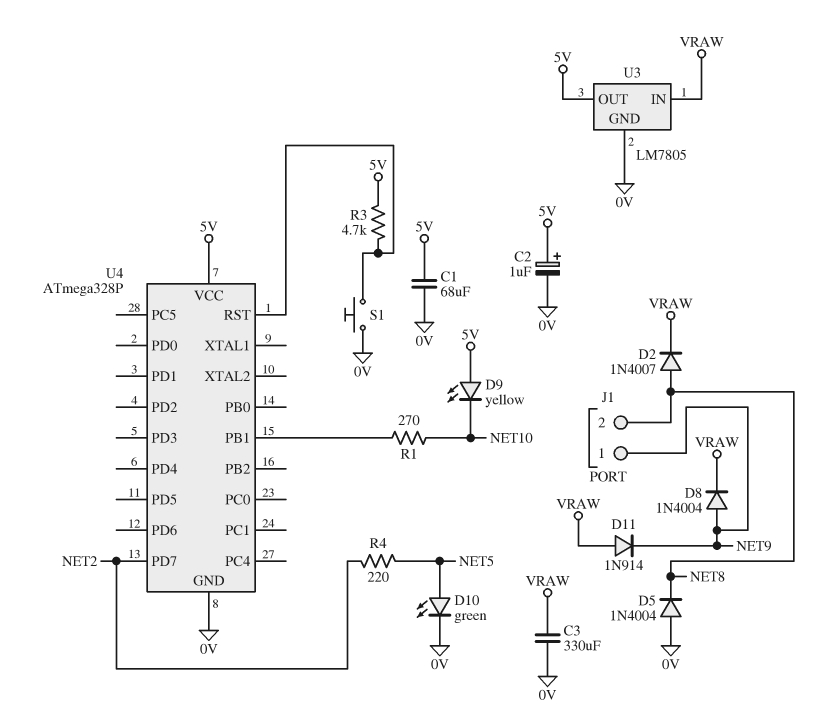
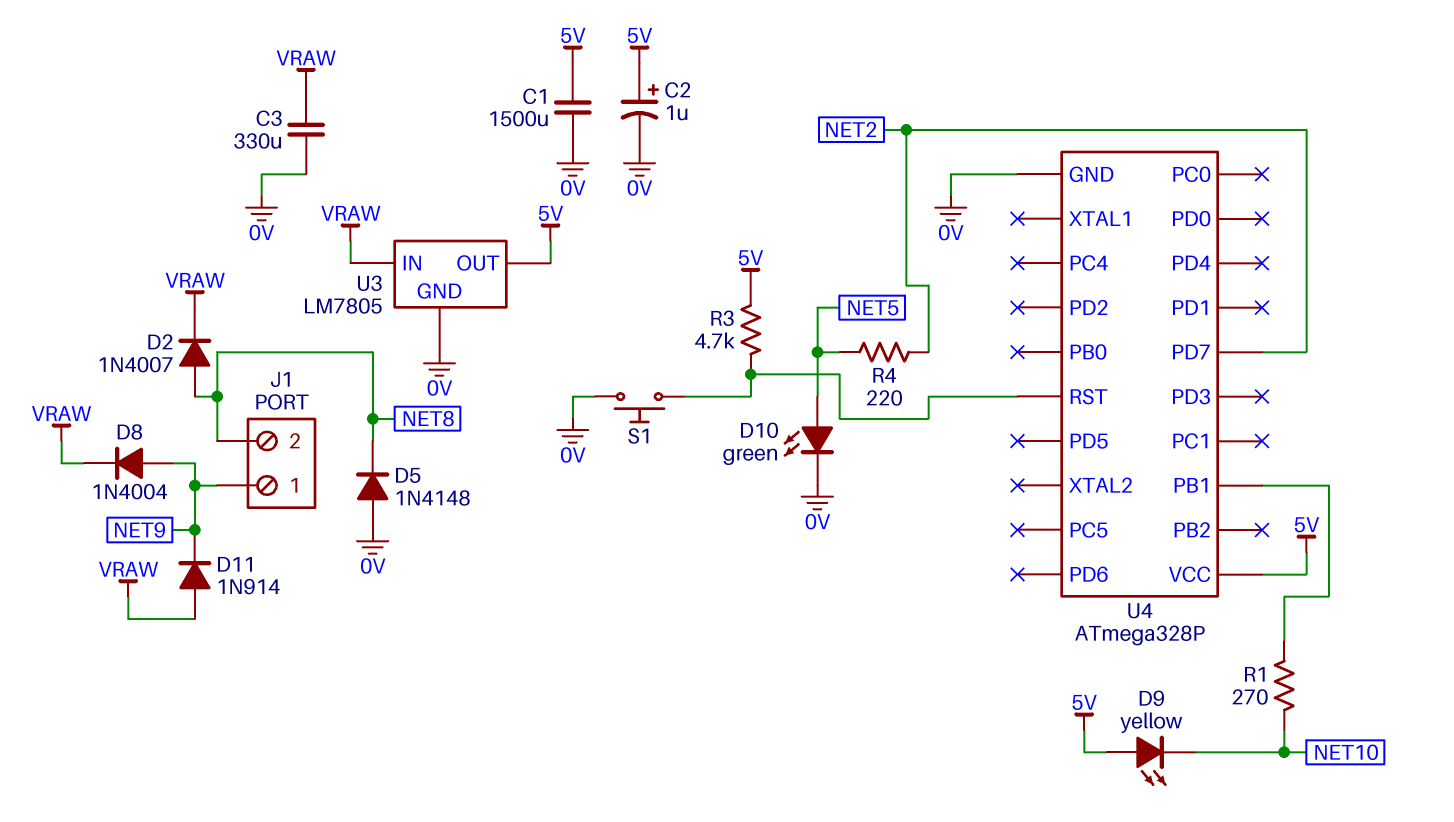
C1: 68uF (0V, 5V) -> 1500uF (0V, 5V)
D5: diode 1N4004 (A 0V, K NET8) -> diode 1N4148 (A 0V, K NET8)

